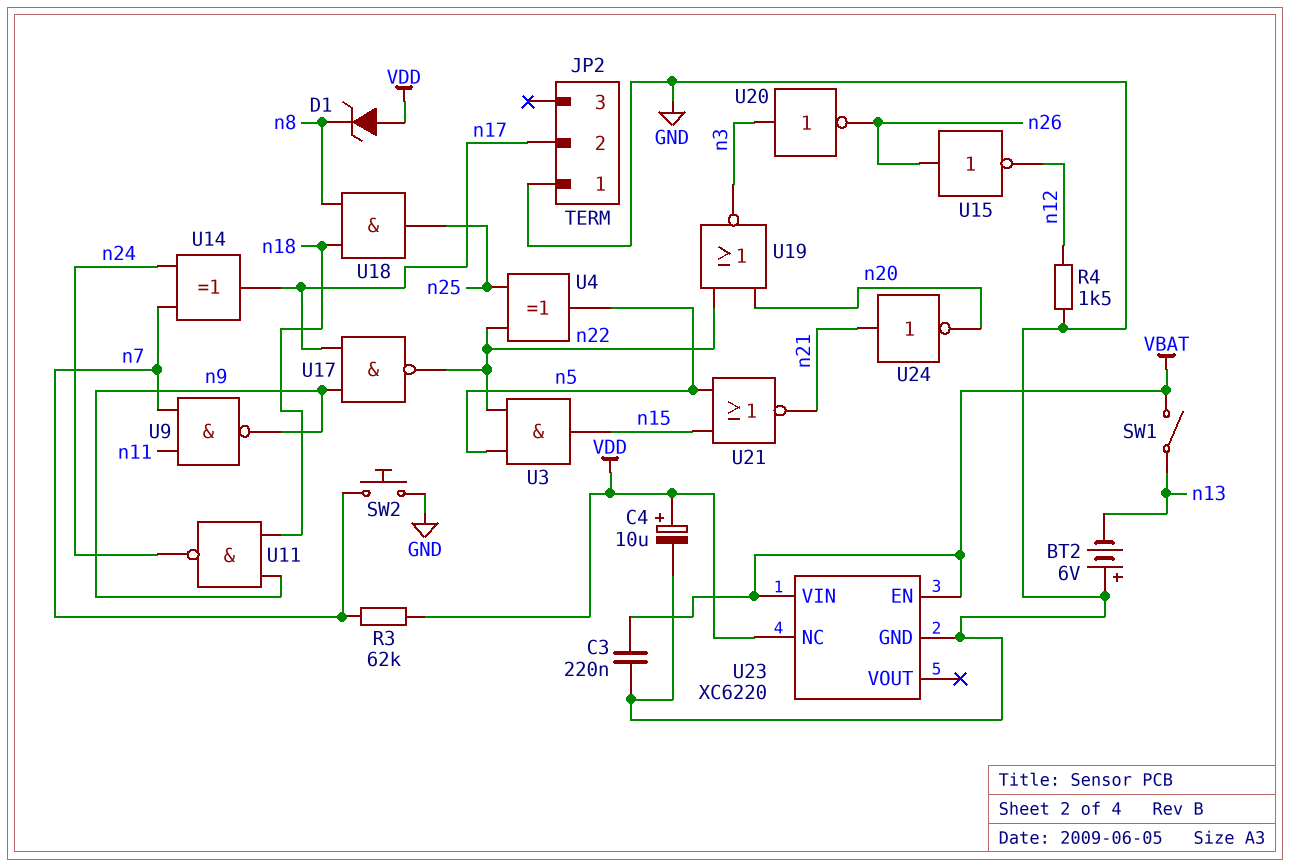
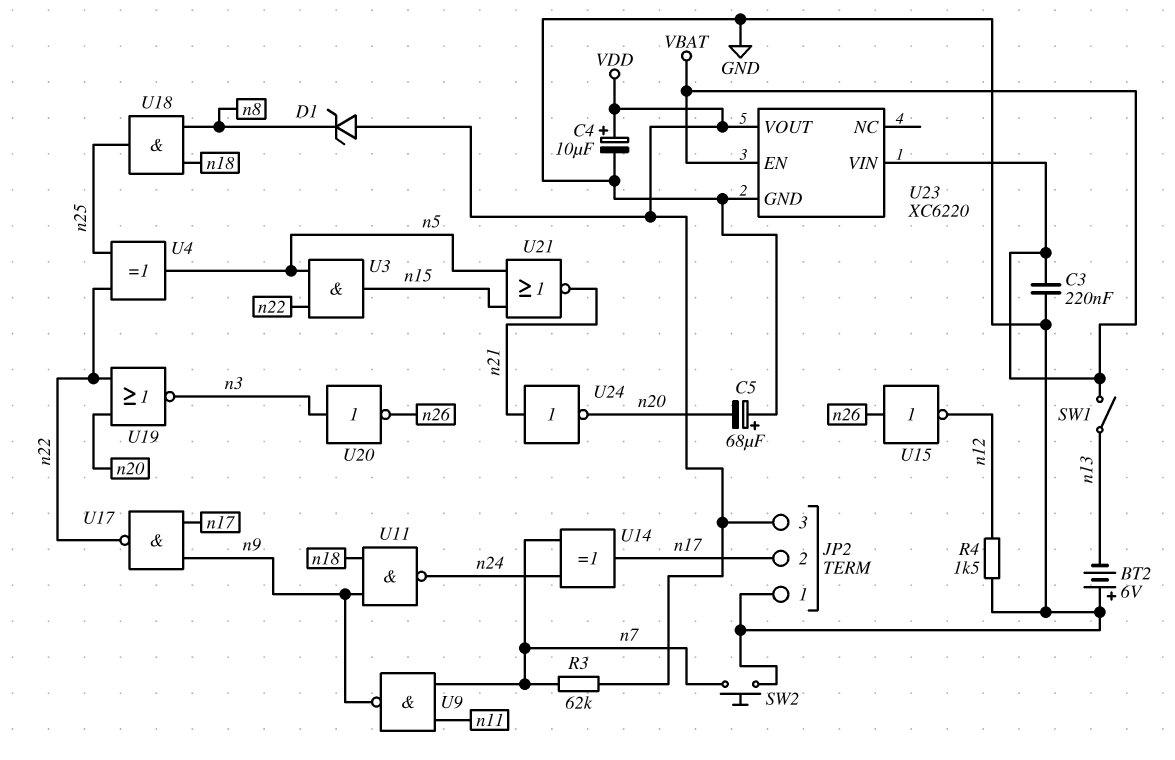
C5: none -> 68uF (plus GND, minus n20)
JP2 pin 3: none -> VDD
U23 pin NC: VDD -> none
U23 pin VOUT: none -> VDD

